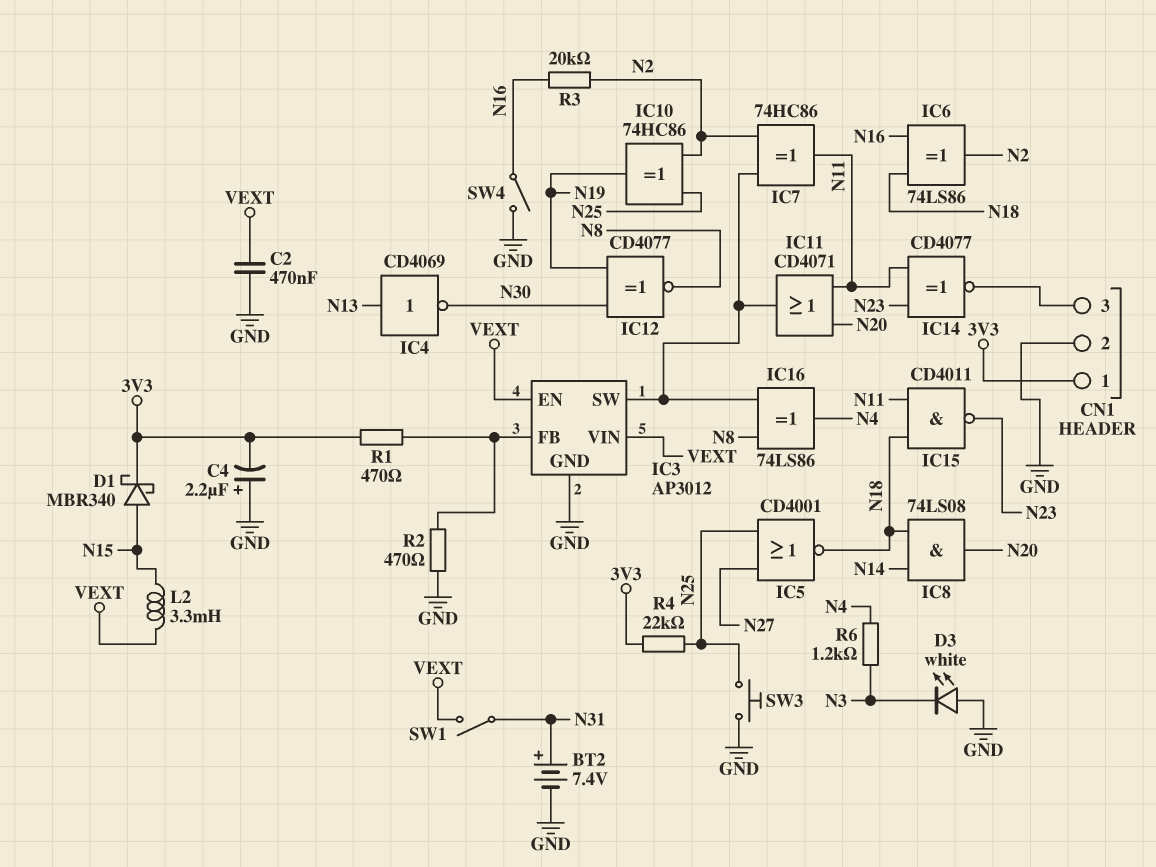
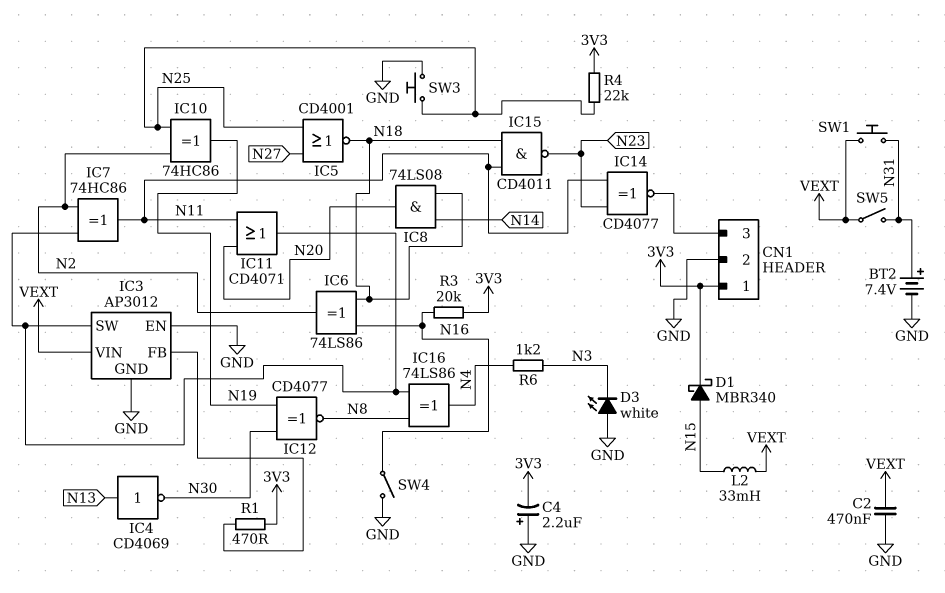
IC3 pin EN: VEXT -> GND
L2: 3.3mH (N15, VEXT) -> 33mH (N15, VEXT)
R2: 470 (GND, IC3/FB) -> none
R3: 20k (N2, N16) -> 20k (3V3, N16)
SW1: switch (N31, VEXT) -> button (N31, VEXT)
SW5: none -> switch (N31, VEXT)

